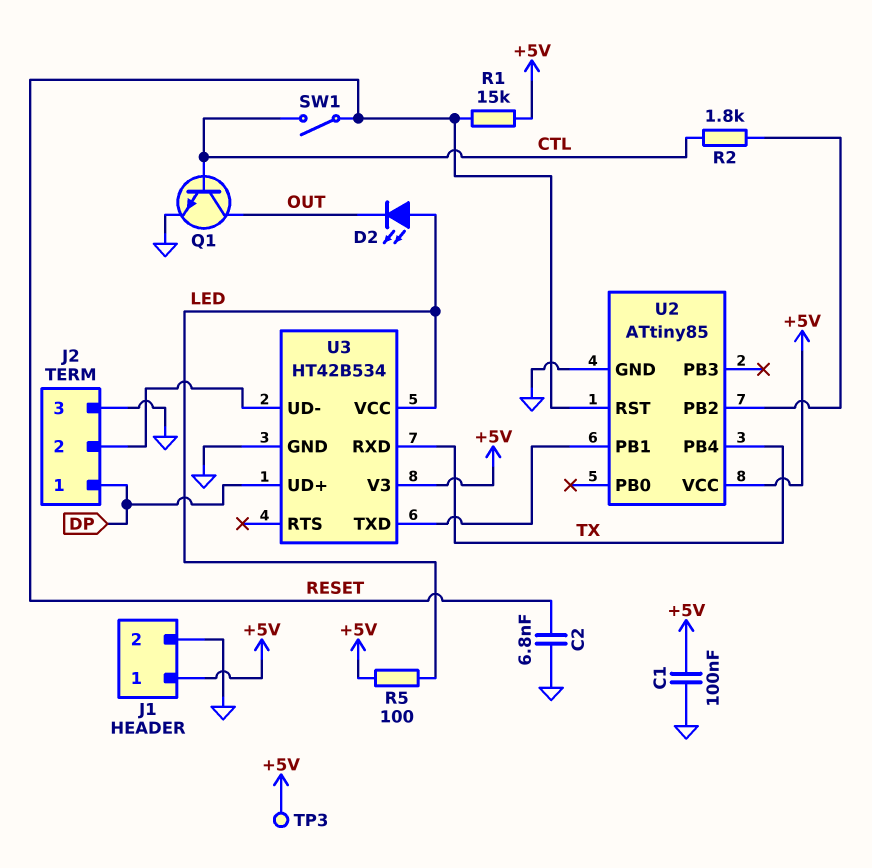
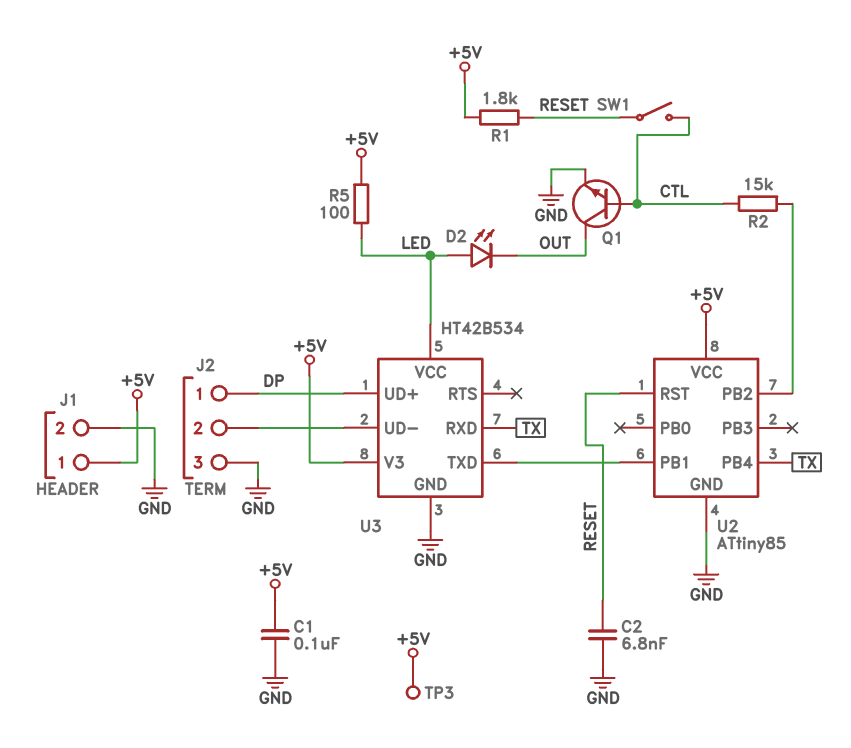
R1: 15k (+5V, RESET) -> 1.8k (+5V, RESET)
R2: 1.8k (CTL, U2/PB2) -> 15k (CTL, U2/PB2)

